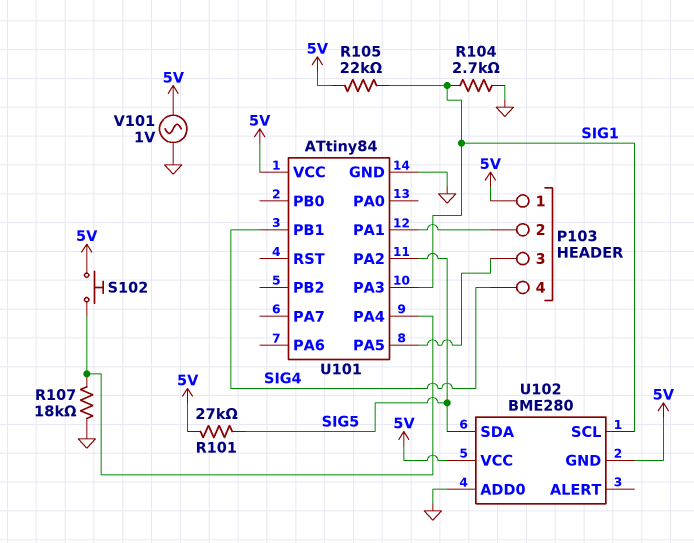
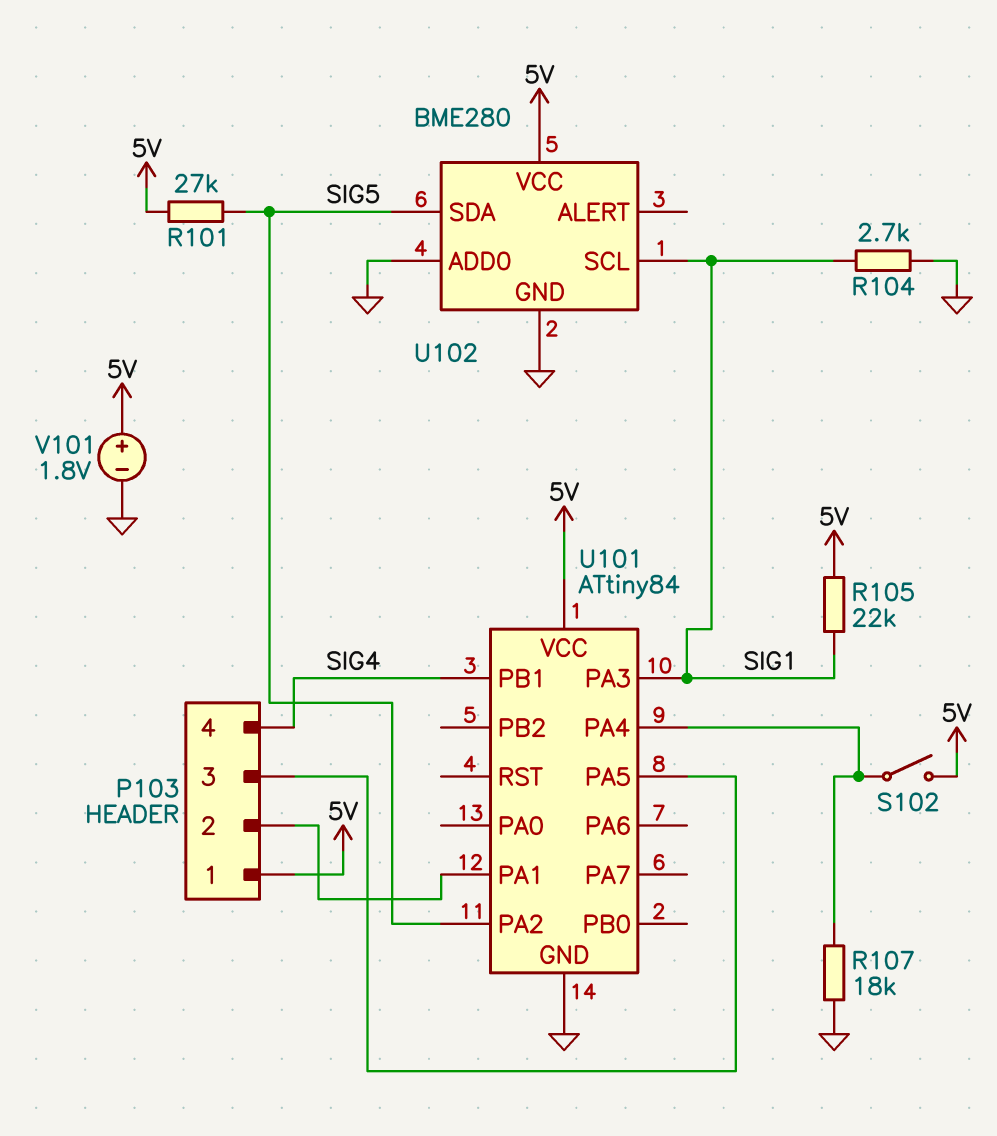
S102: button (5V, U101/PA4) -> switch (5V, U101/PA4)
U102 pin GND: 5V -> GND
V101: AC 1V (5V, GND) -> 1.8V (plus 5V, minus GND)

